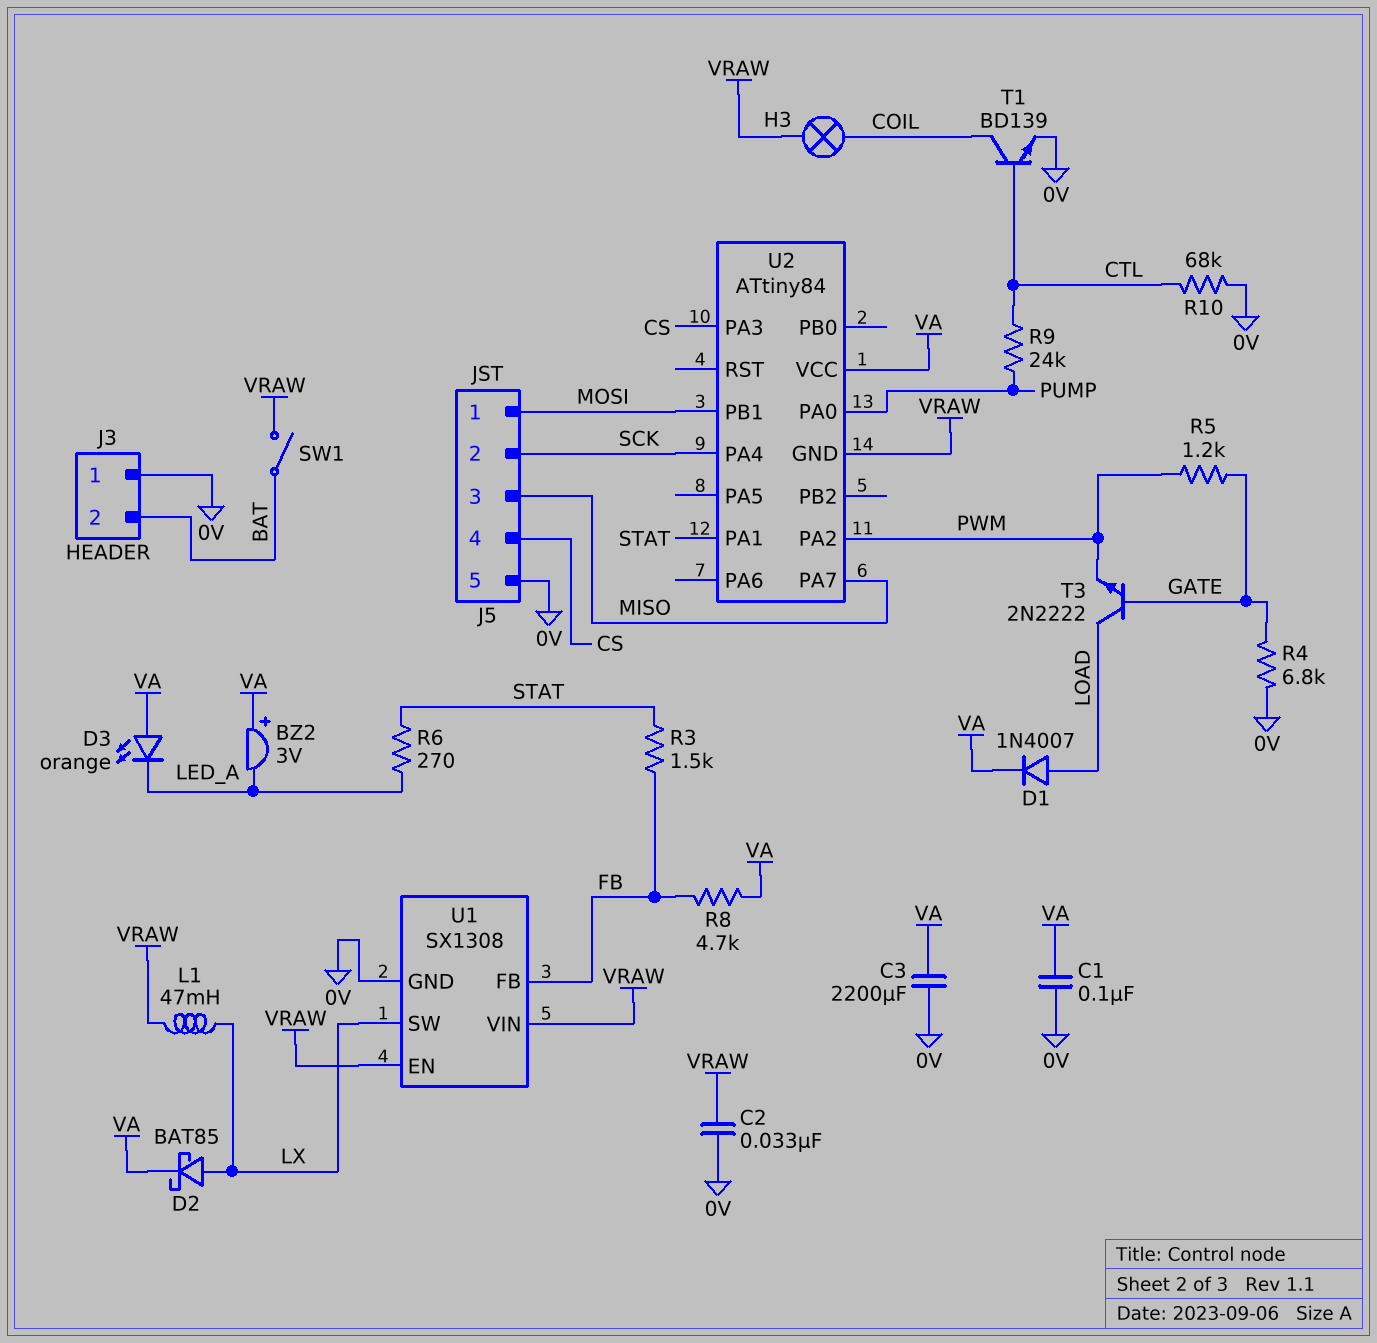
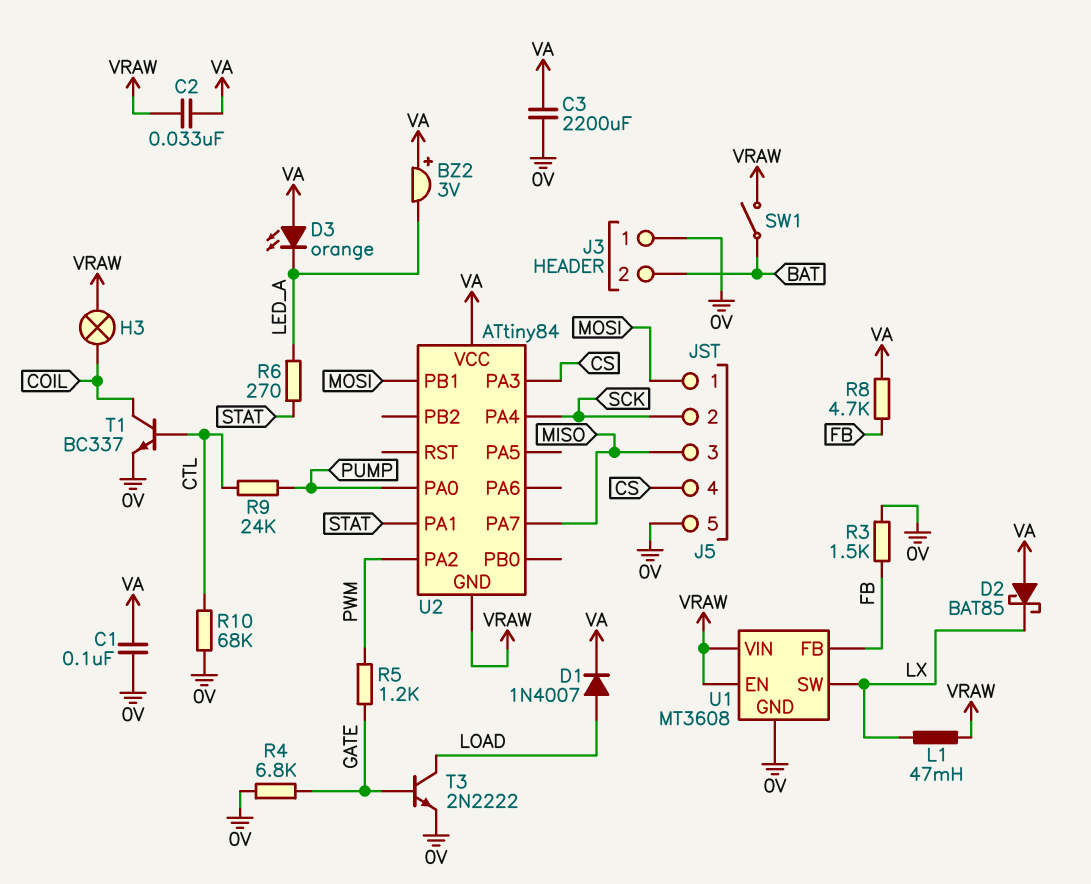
C2: 33nF (0V, VRAW) -> 33nF (VA, VRAW)
D2: schottky BAT85 (A LX, K VA) -> schottky BAT85 (A VA, K LX)
R3: 1.5k (FB, STAT) -> 1.5k (0V, FB)
T1: NPN BD139 (B CTL, C COIL, E 0V) -> NPN BC337 (B CTL, C COIL, E 0V)
T3: NPN 2N2222 (B GATE, C LOAD, E PWM) -> NPN 2N2222 (B GATE, C LOAD, E 0V)
U1: SX1308 -> MT3608

